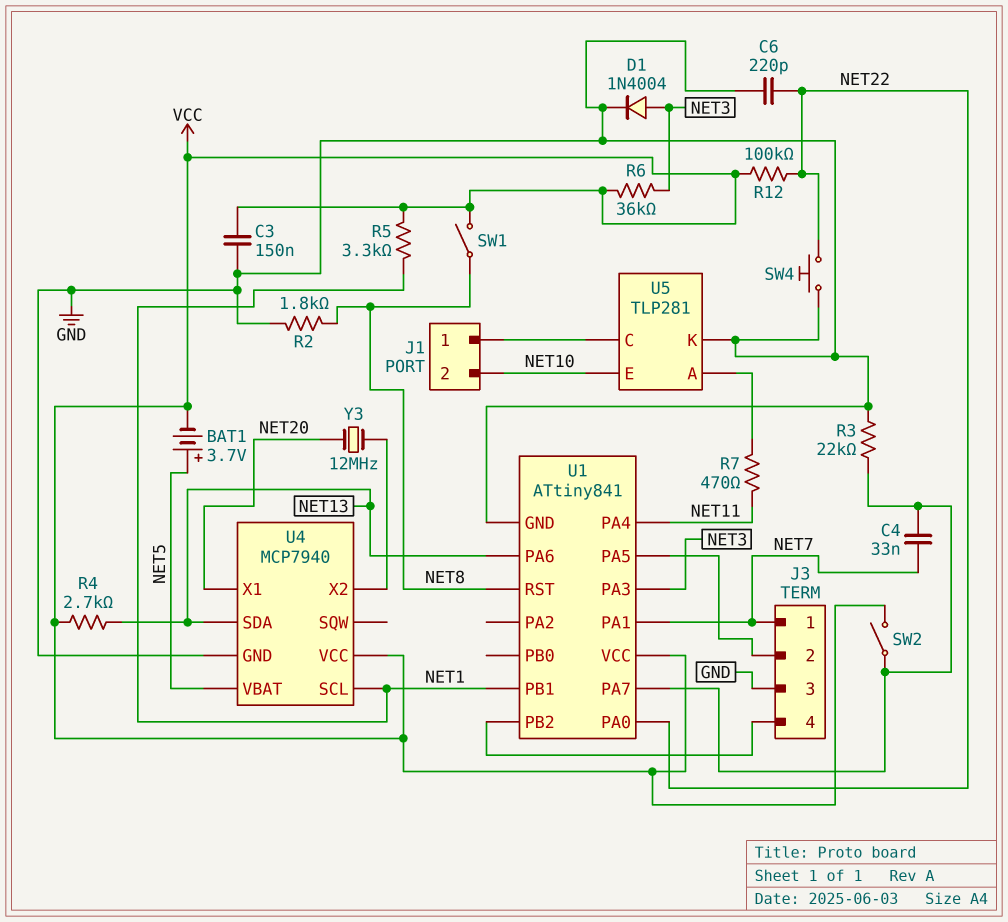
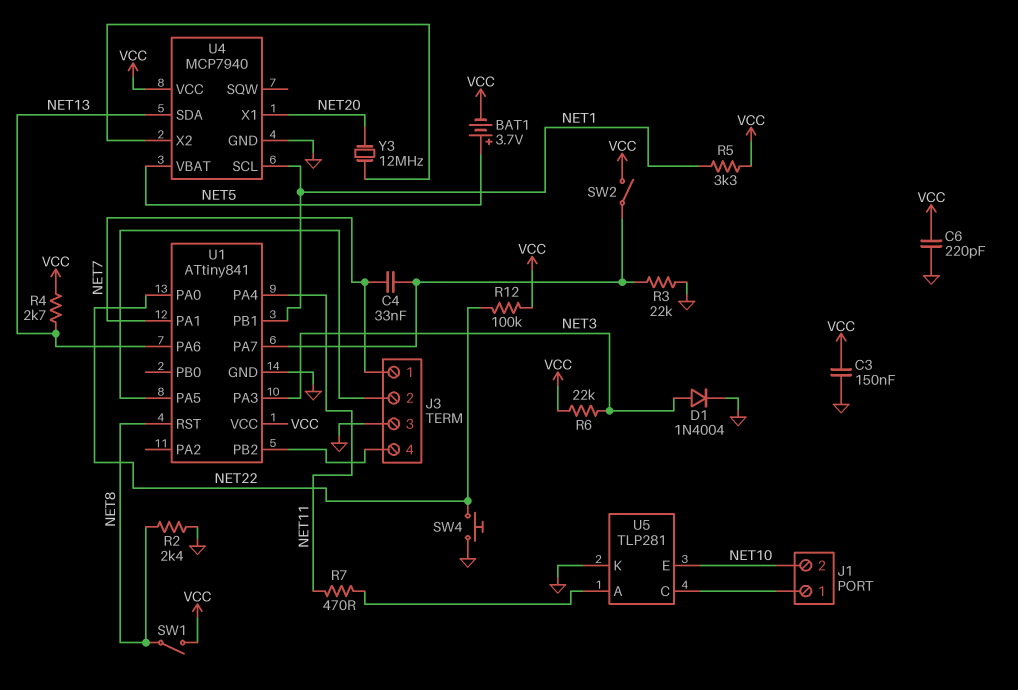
C6: 220pF (GND, NET22) -> 220pF (GND, VCC)
R2: 1.8k (GND, NET8) -> 2.4k (GND, NET8)
R6: 36k (NET3, VCC) -> 22k (NET3, VCC)

